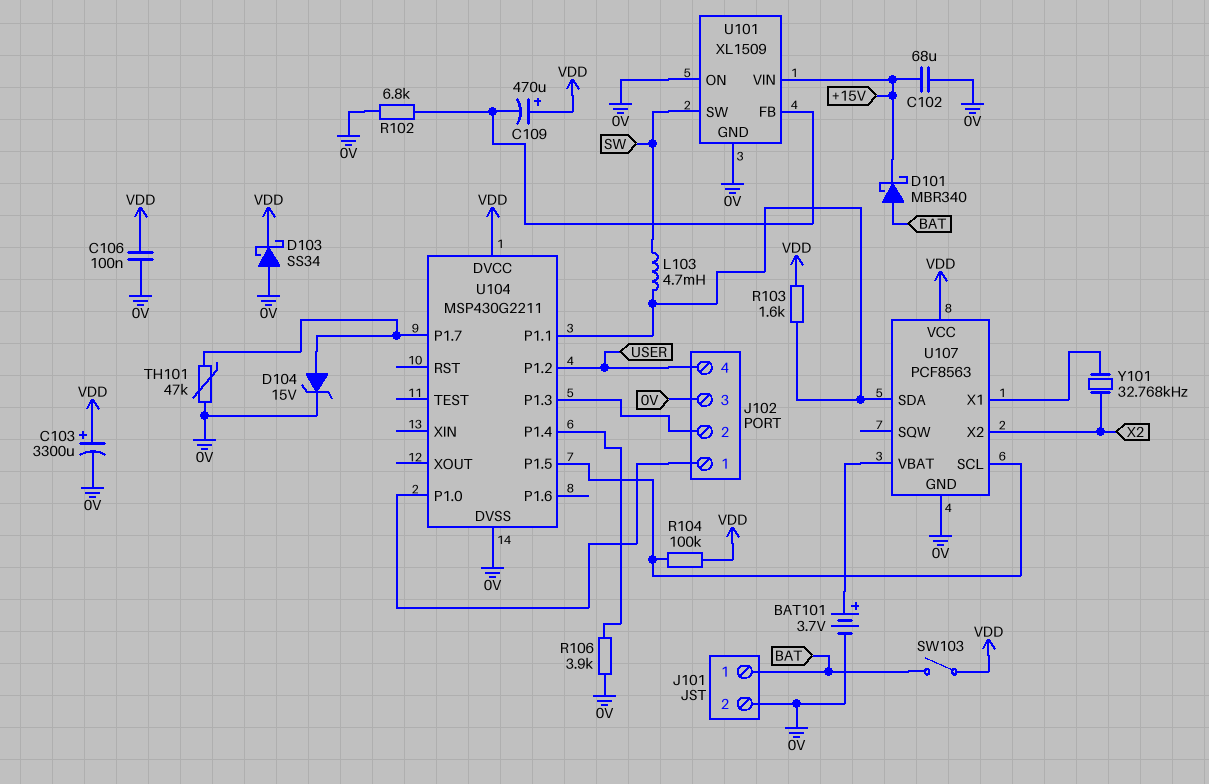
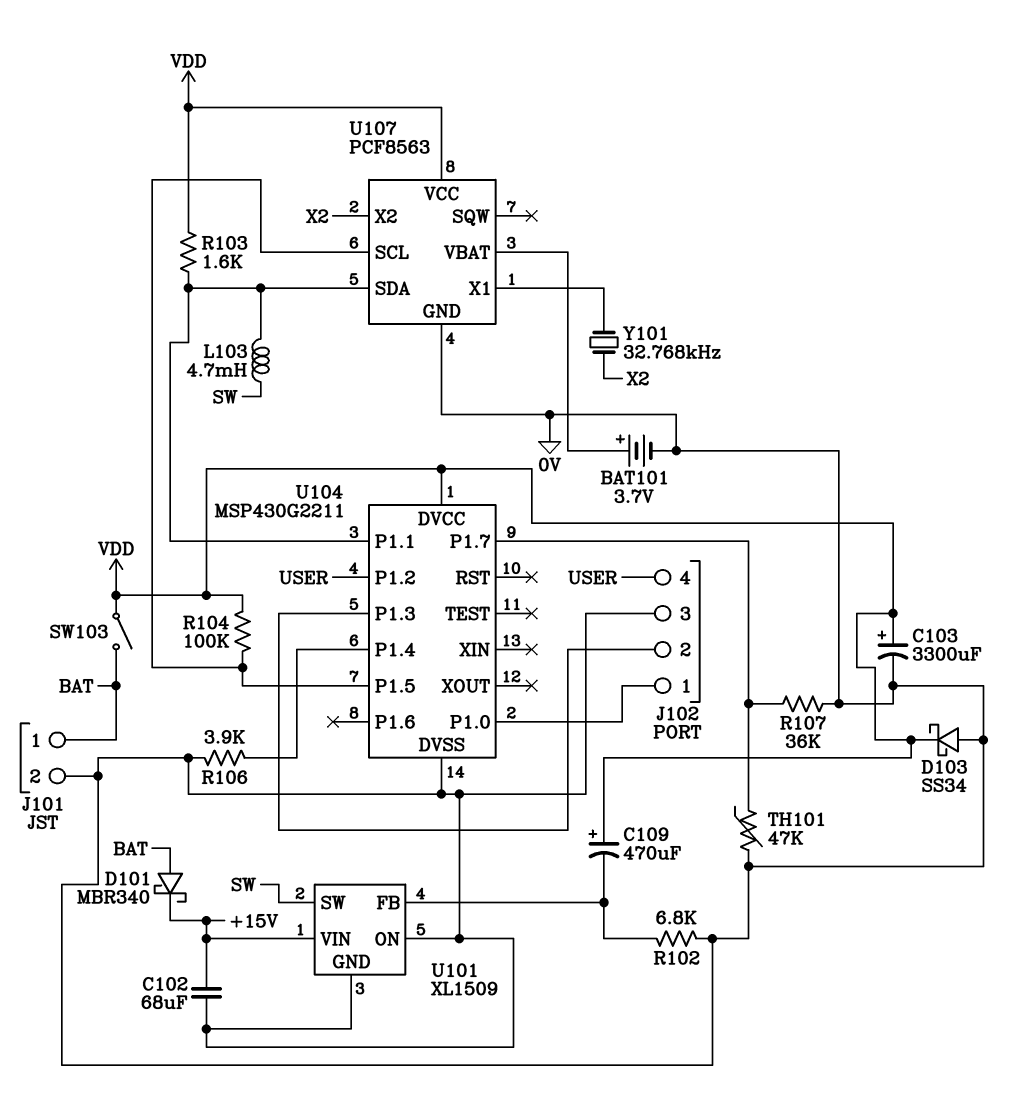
C106: 100nF (0V, VDD) -> none
D104: zener 15V (A U104/P1.7, K 0V) -> none
R107: none -> 36k (0V, U104/P1.7)

